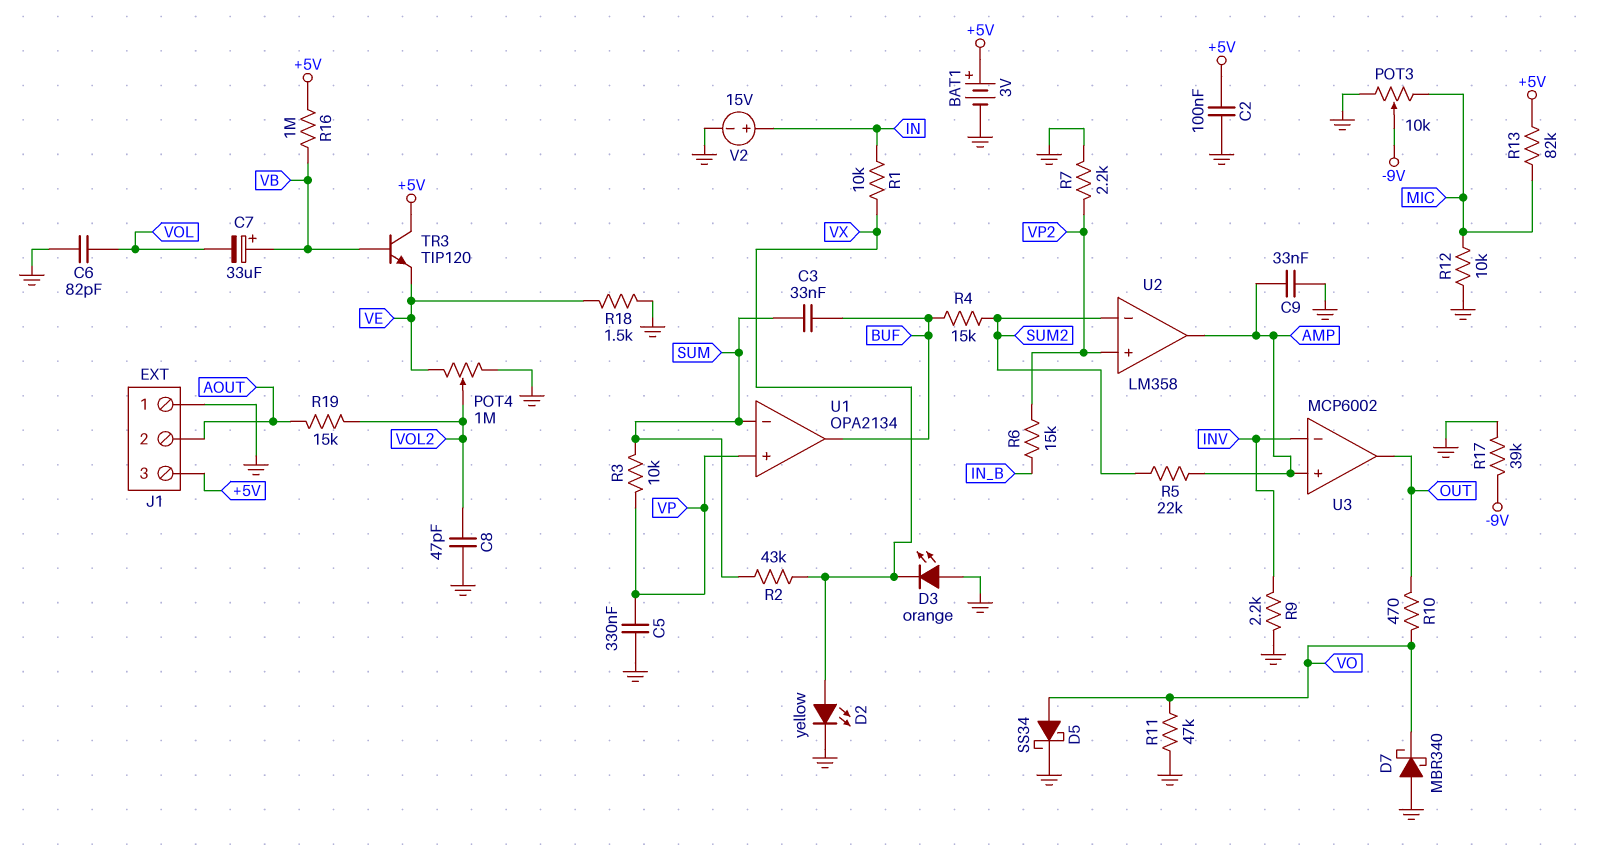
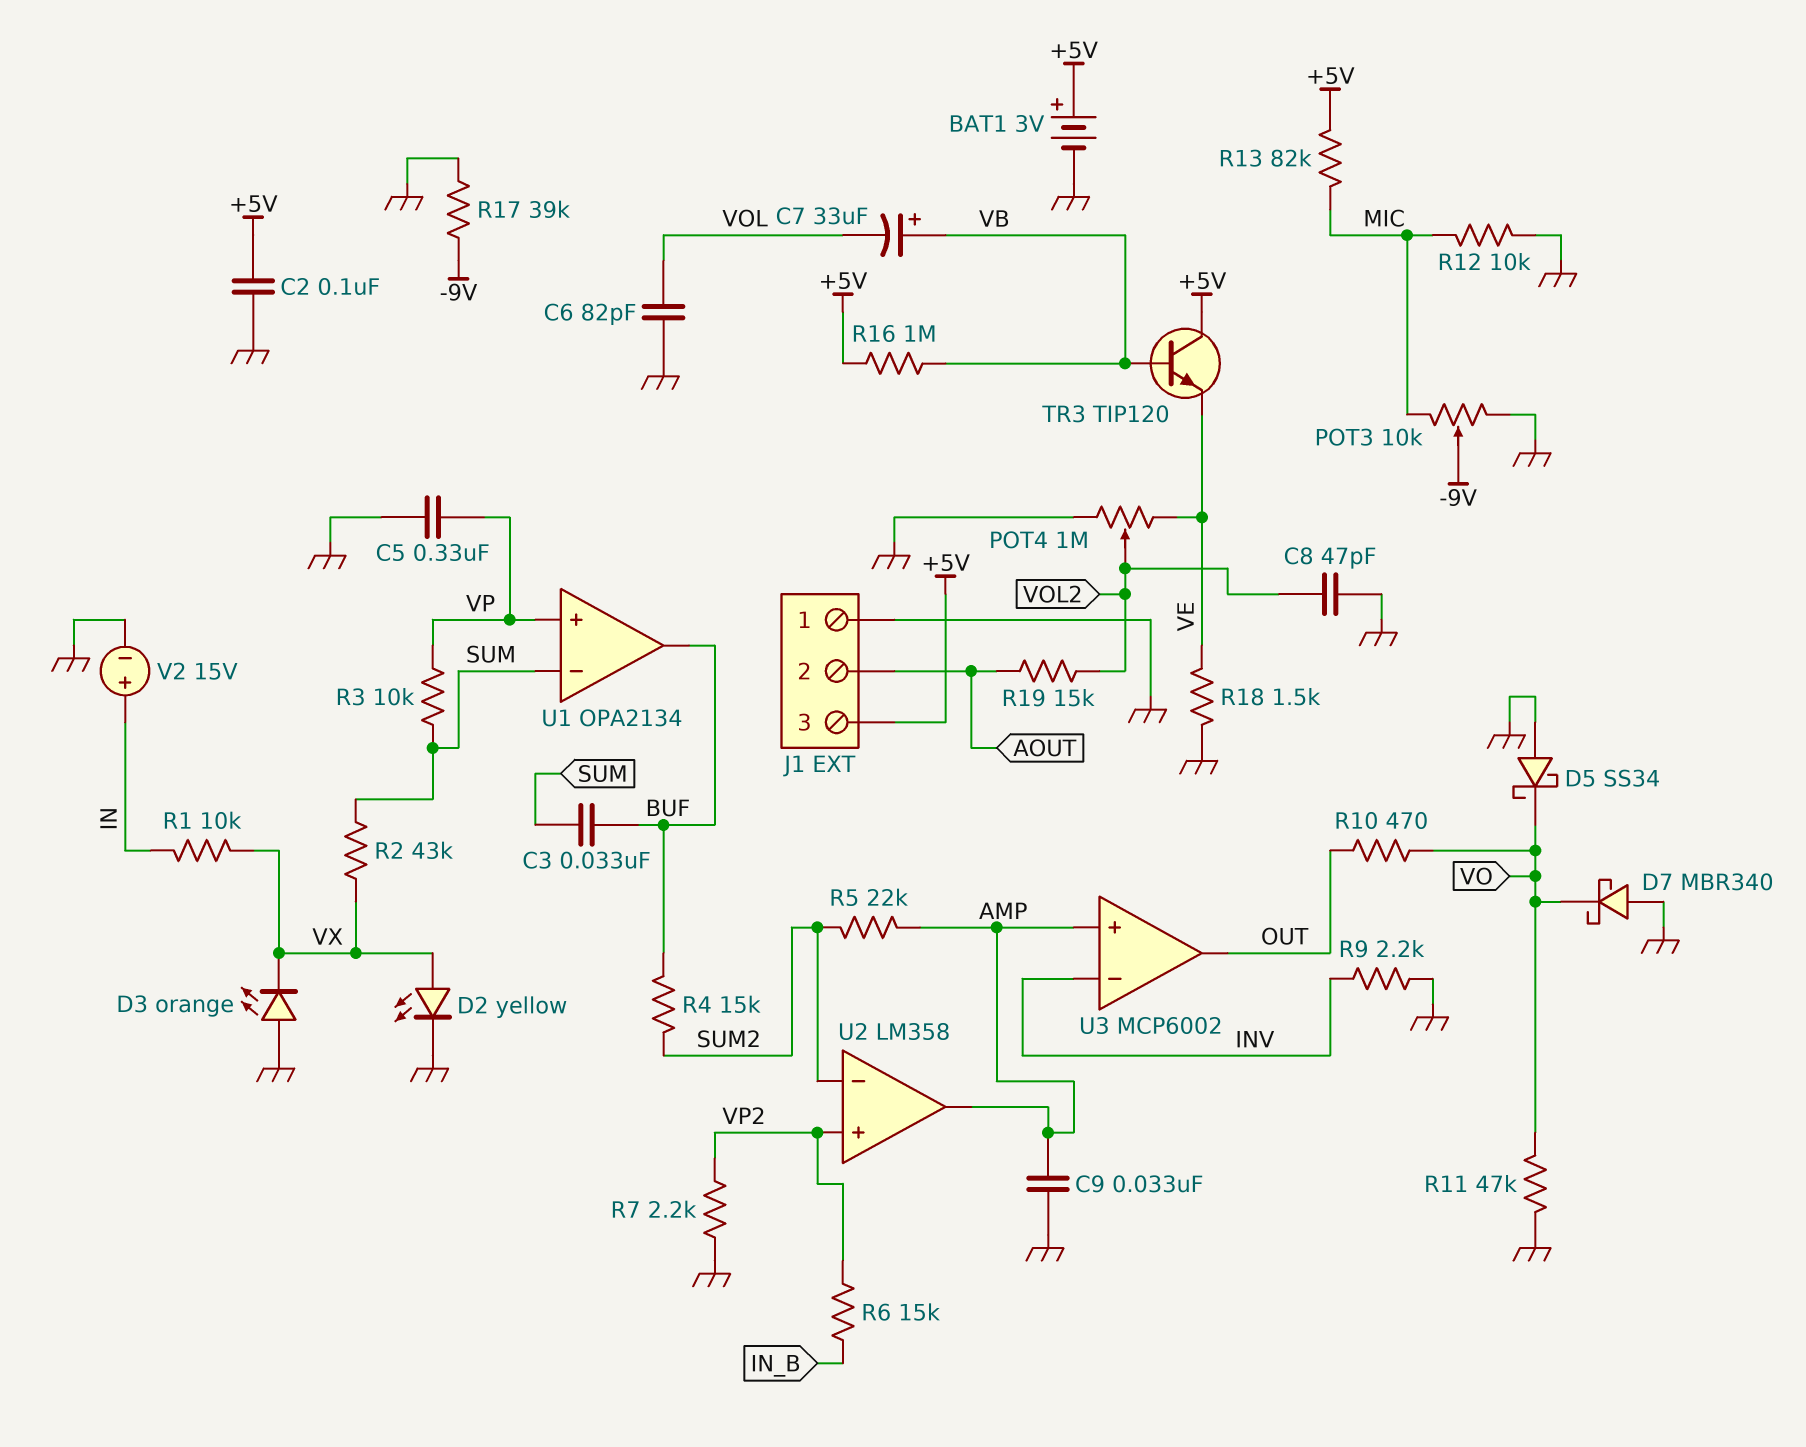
D5: schottky SS34 (A VO, K GND) -> schottky SS34 (A GND, K VO)

